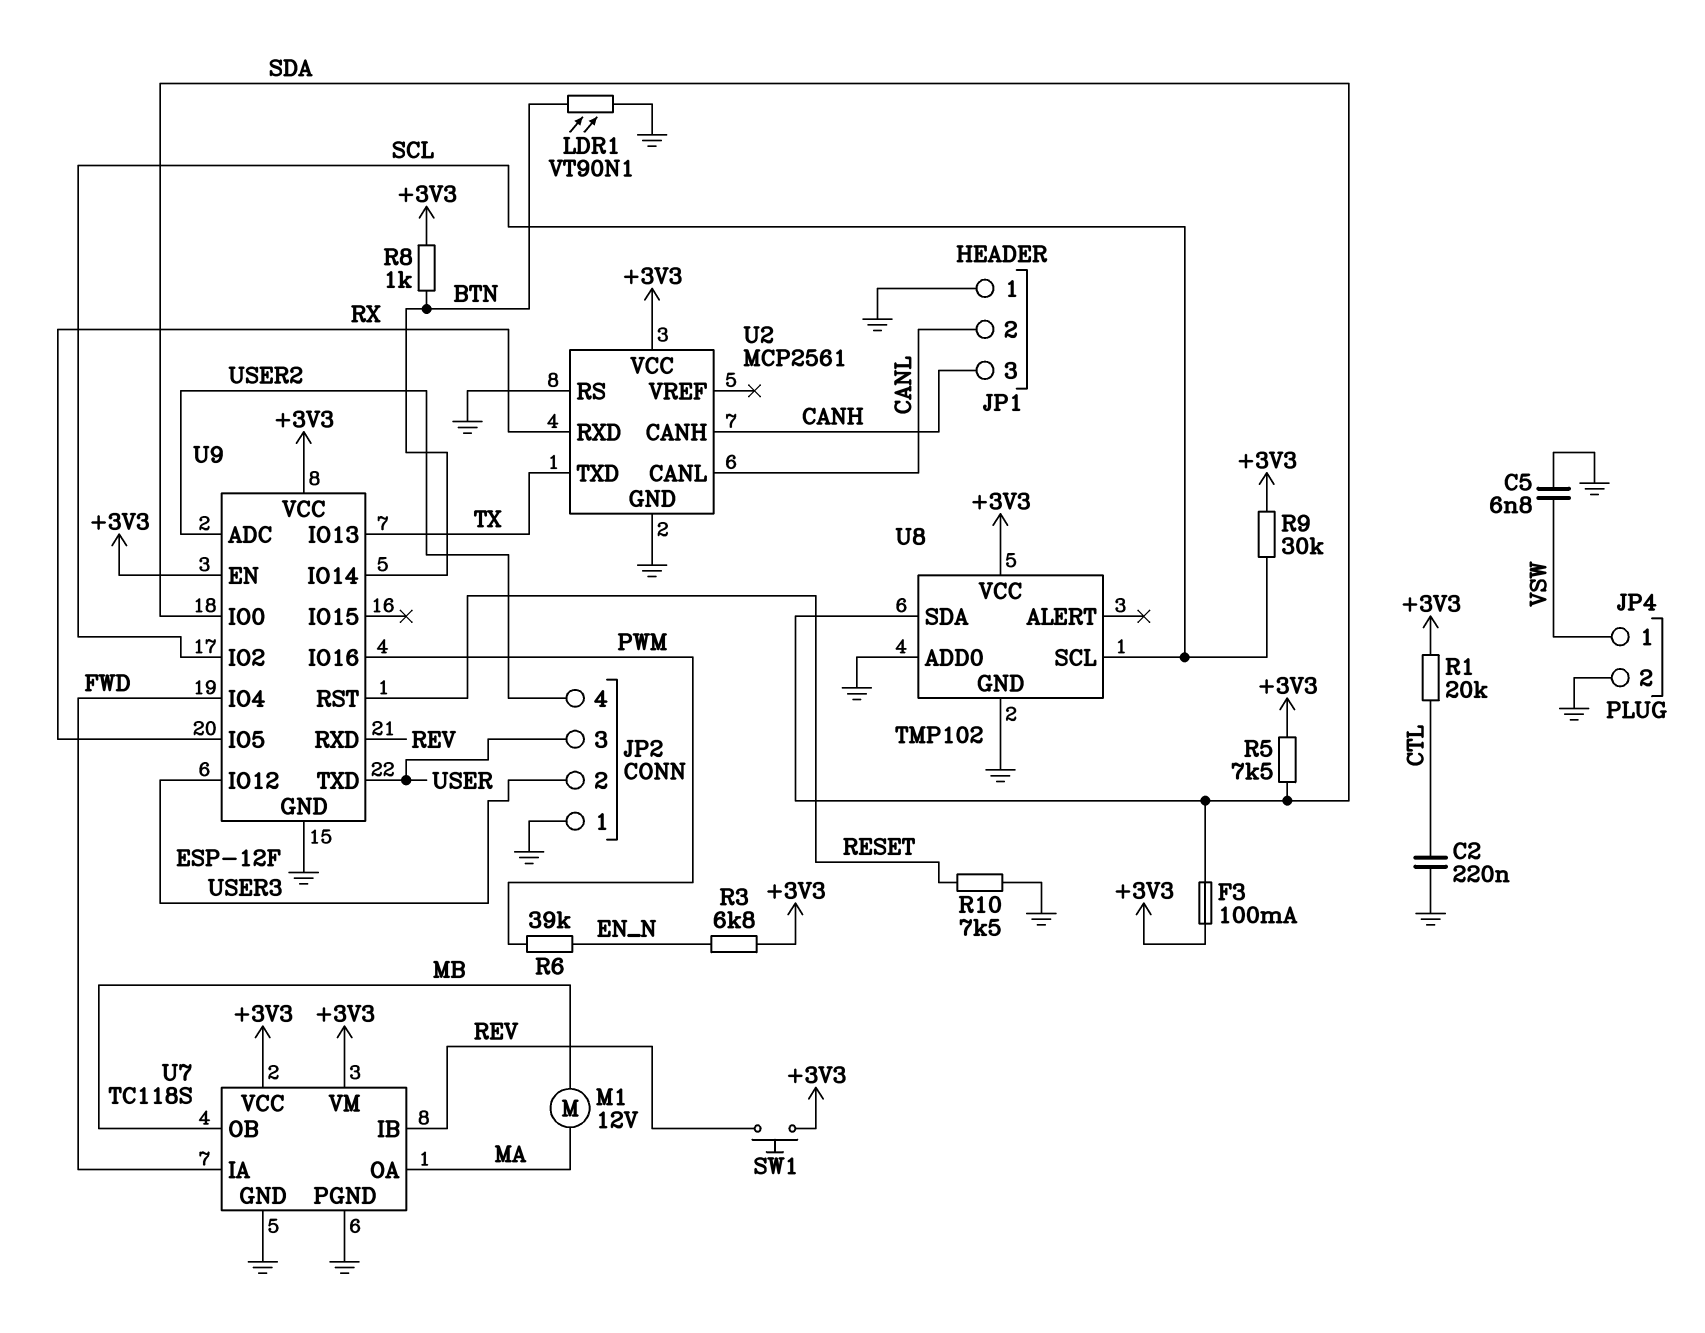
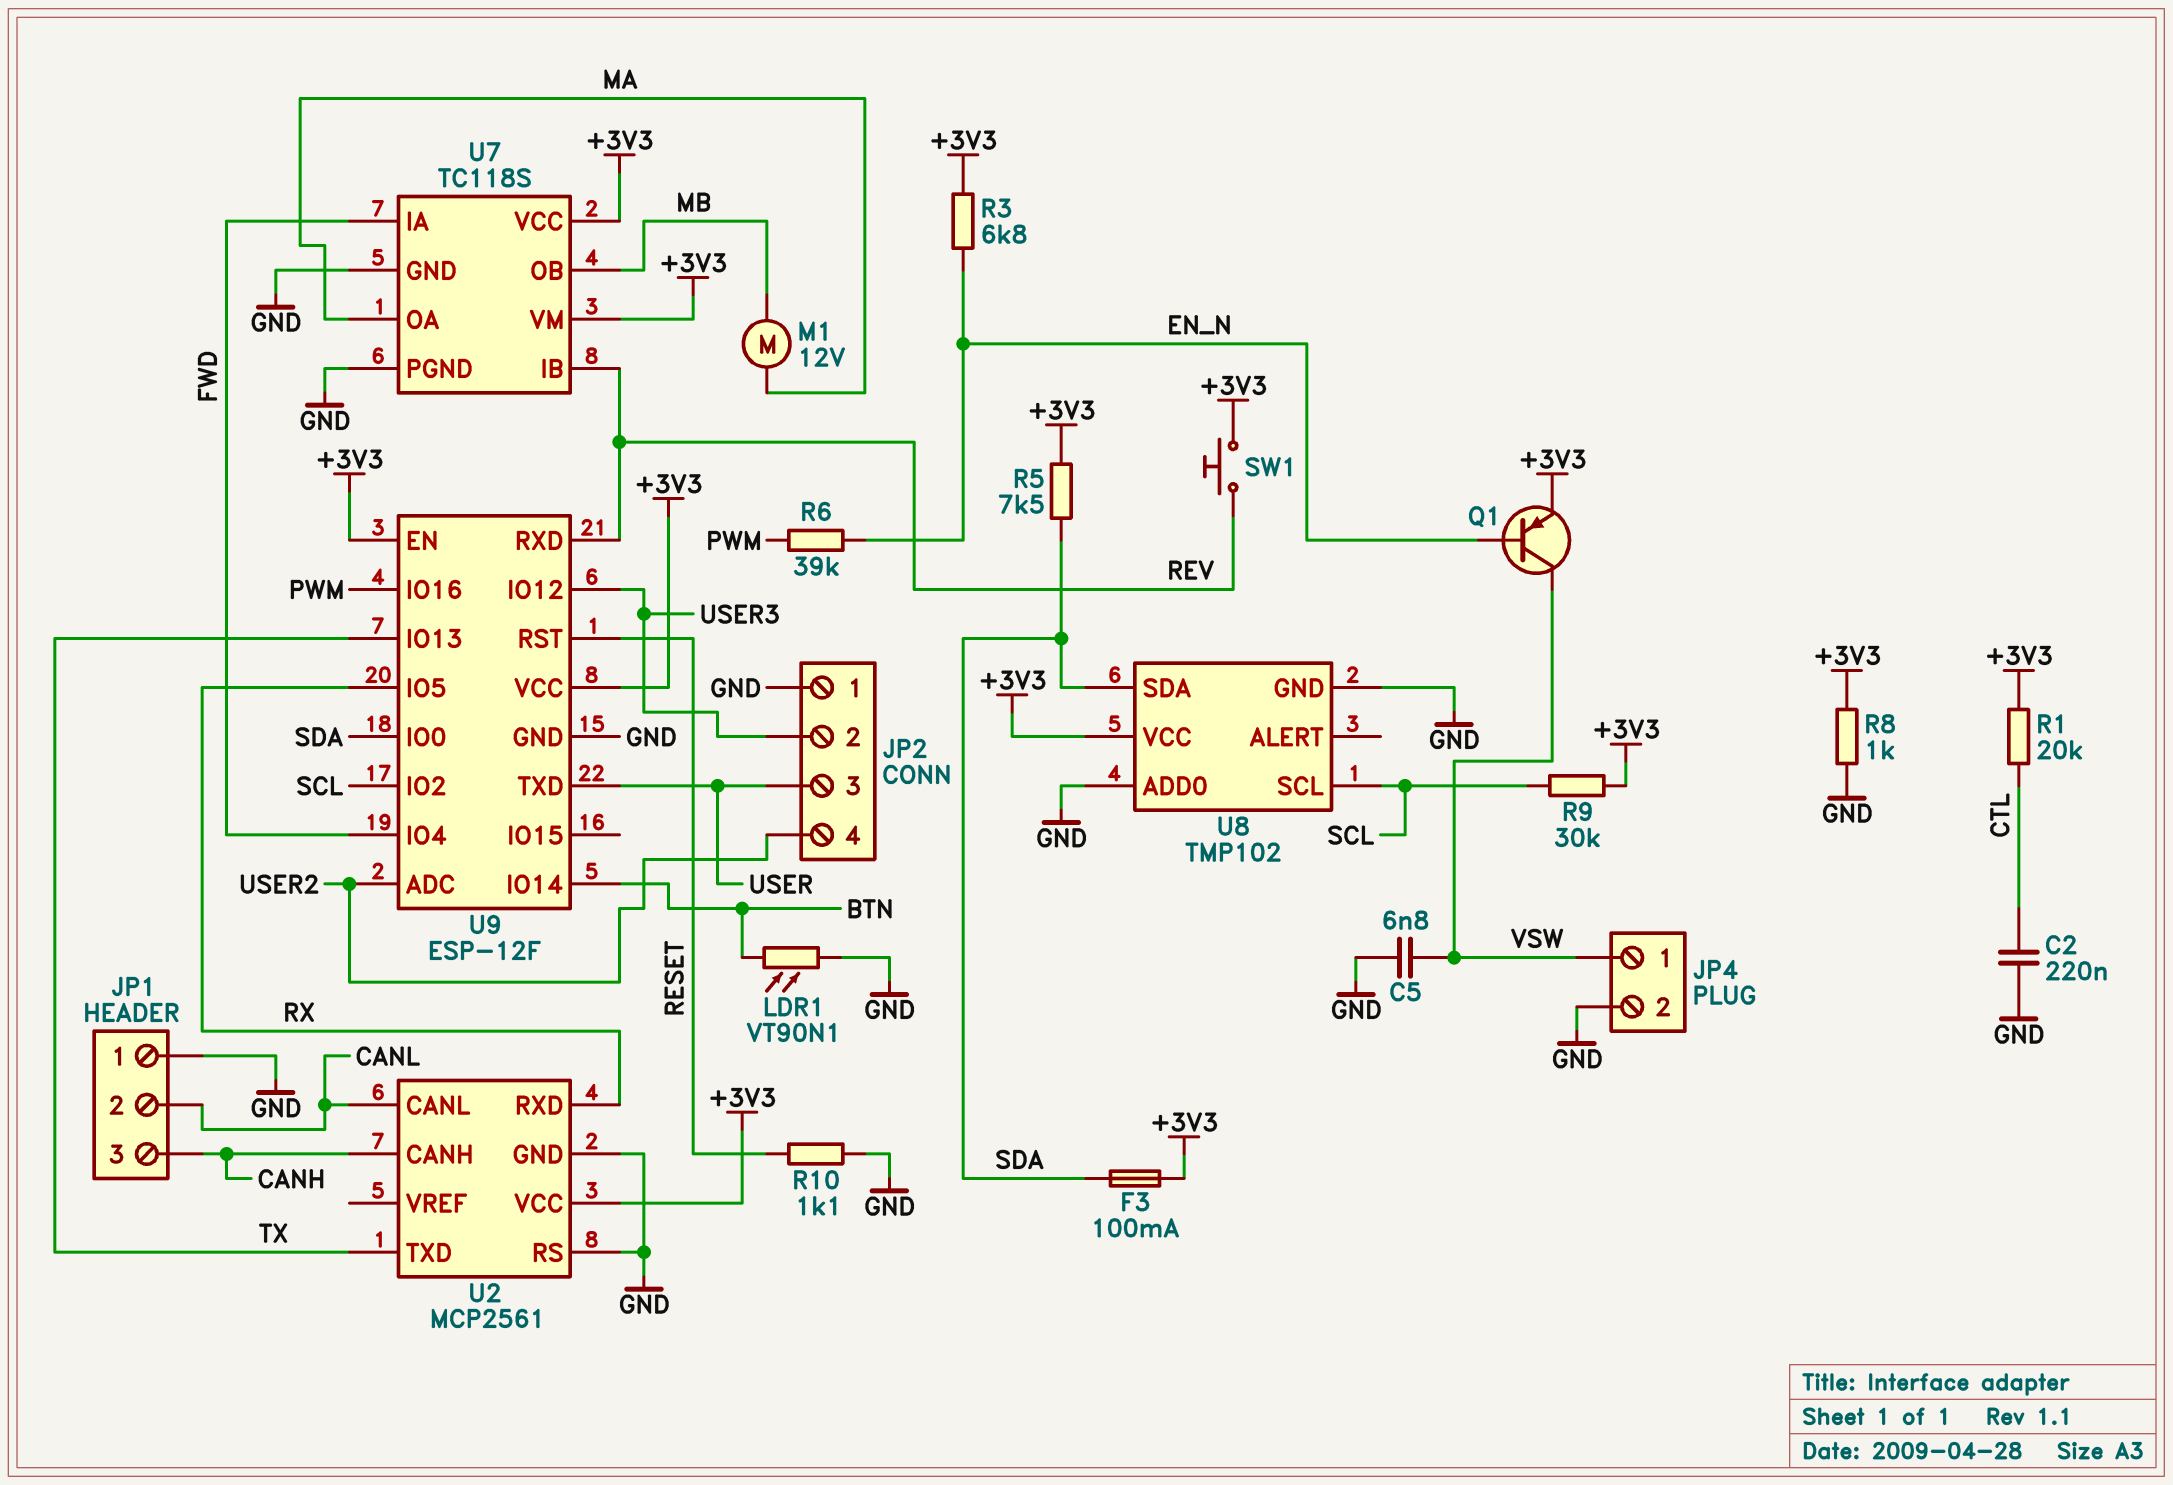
Q1: none -> PNP (B EN_N, C VSW, E +3V3)
R8: 1k (+3V3, BTN) -> 1k (+3V3, GND)
R10: 7.5k (GND, RESET) -> 1.1k (GND, RESET)

